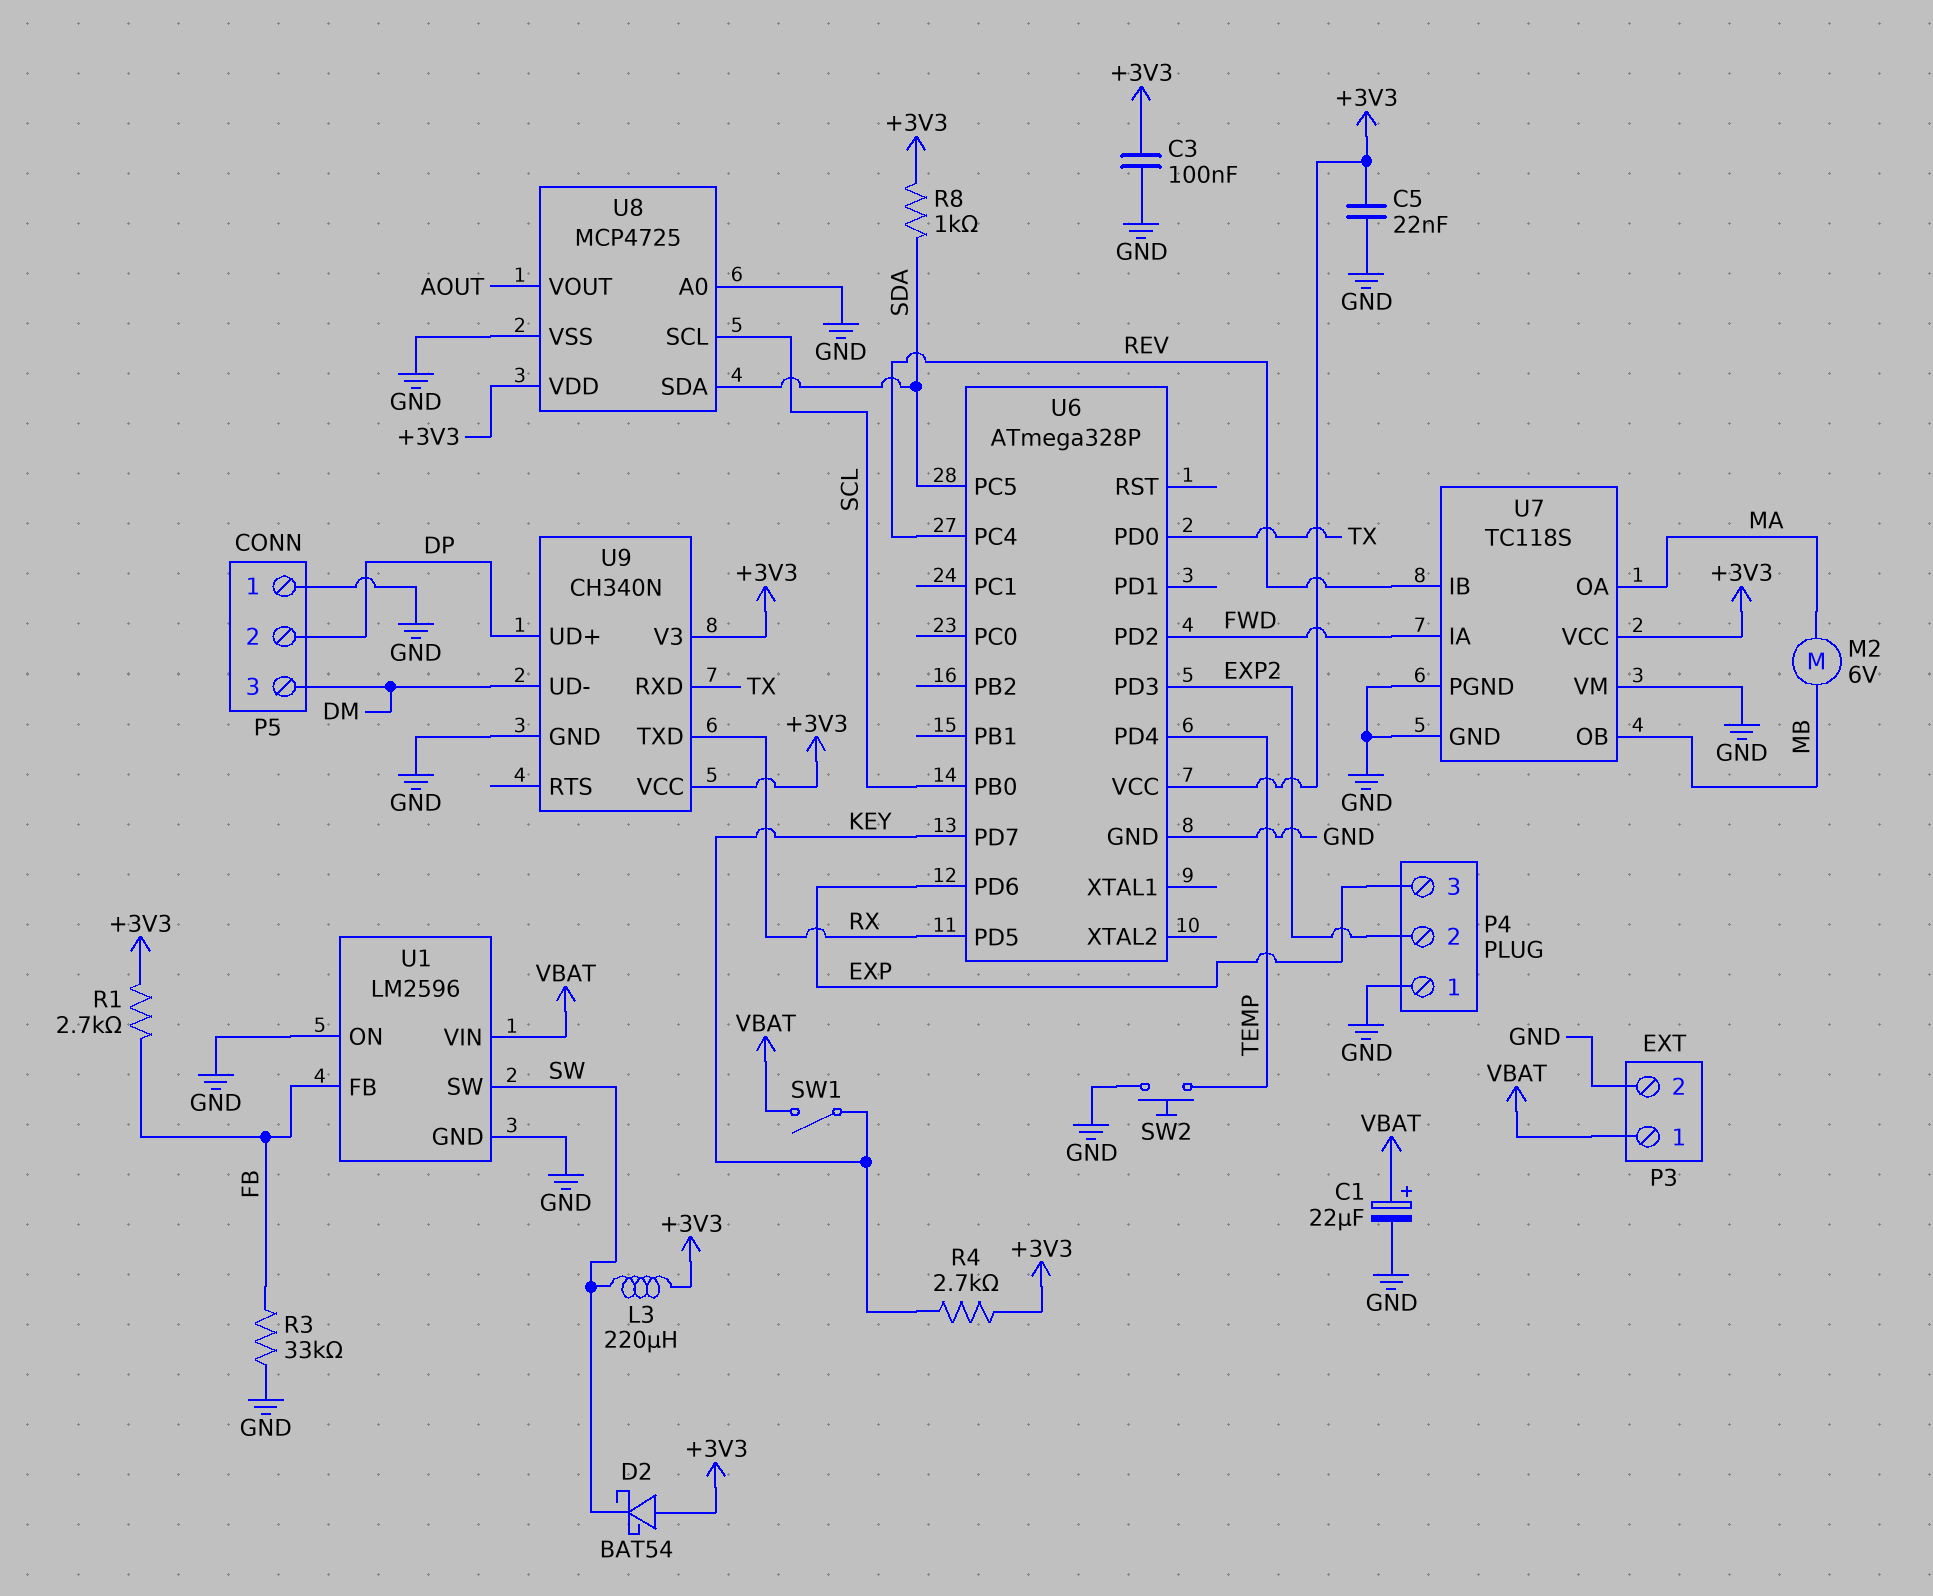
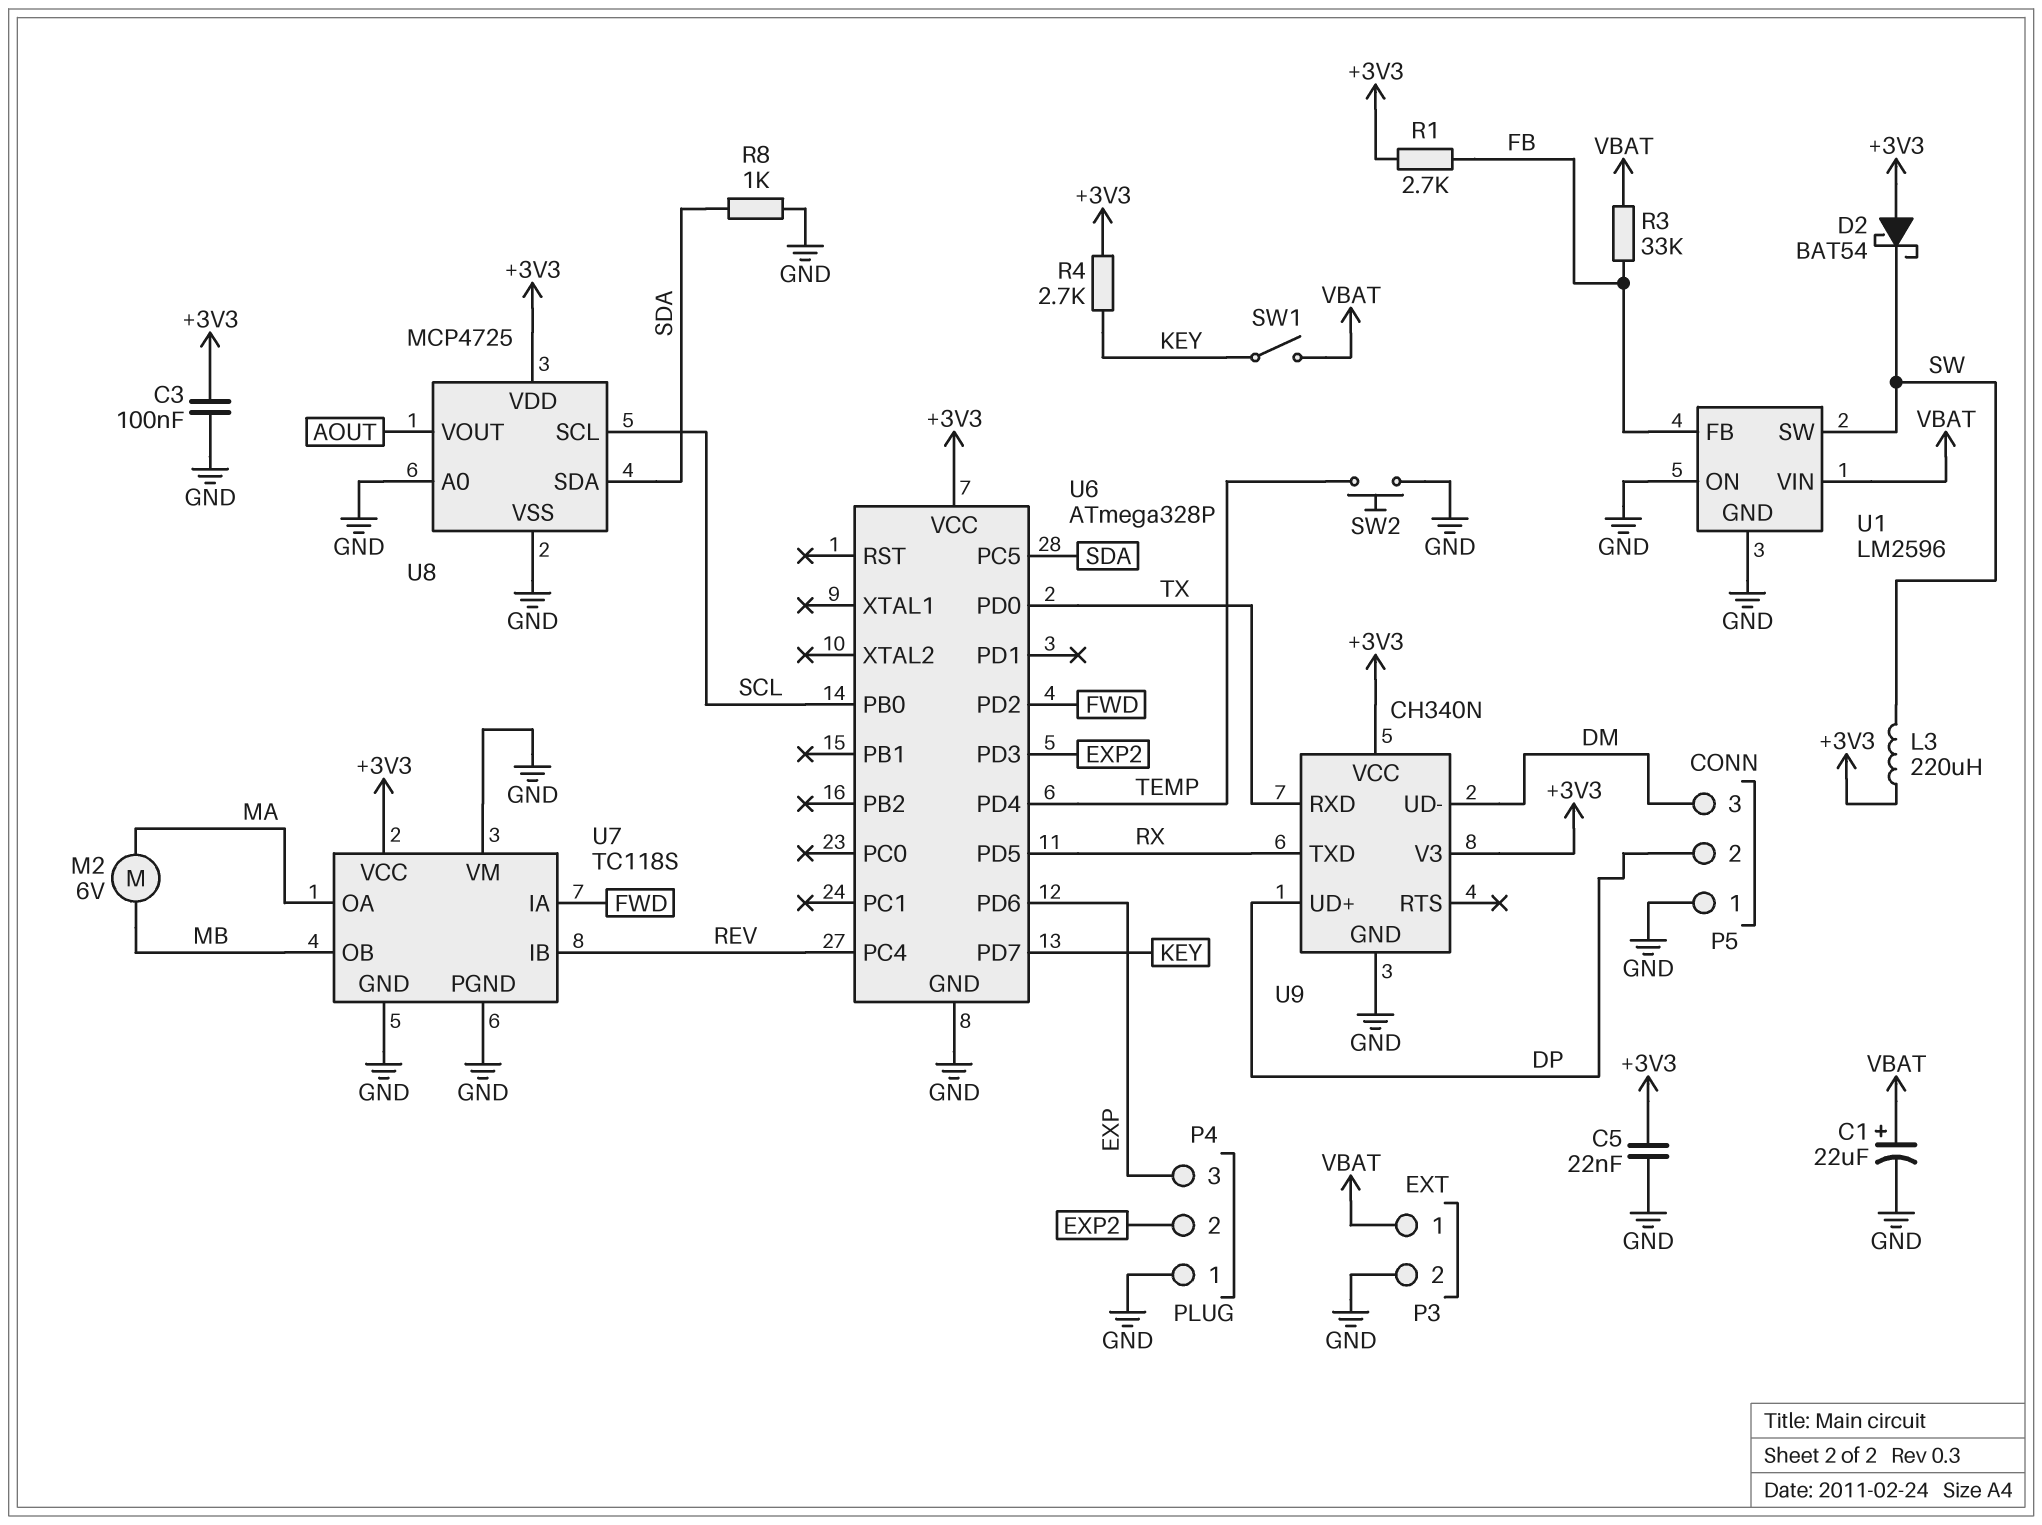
R3: 33k (FB, GND) -> 33k (FB, VBAT)
R8: 1k (+3V3, SDA) -> 1k (GND, SDA)

